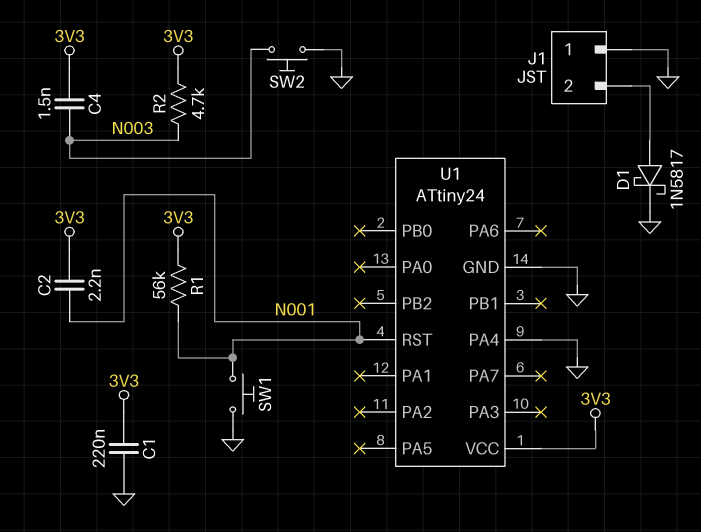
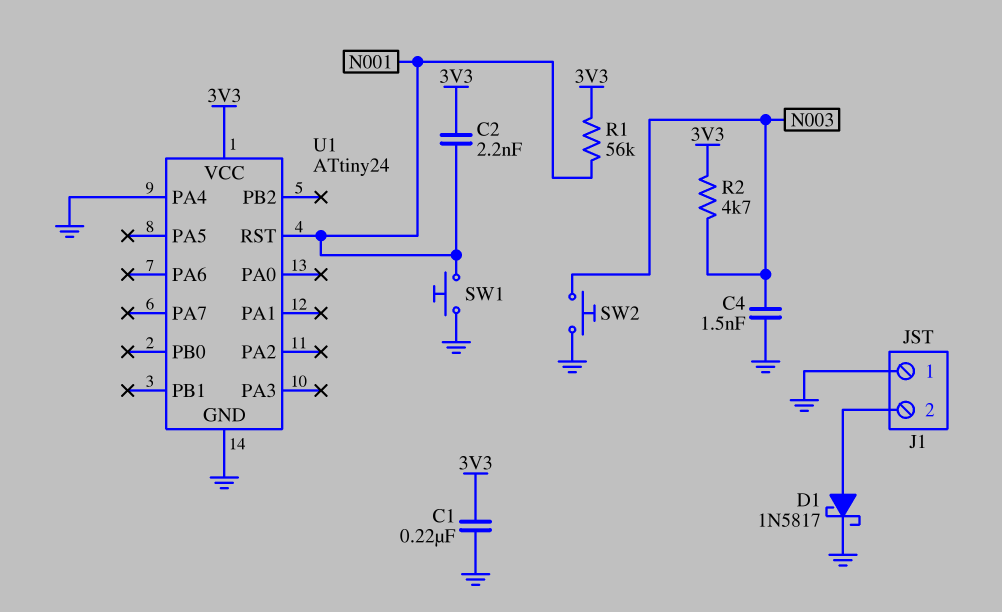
C4: 1.5nF (3V3, N003) -> 1.5nF (GND, N003)

